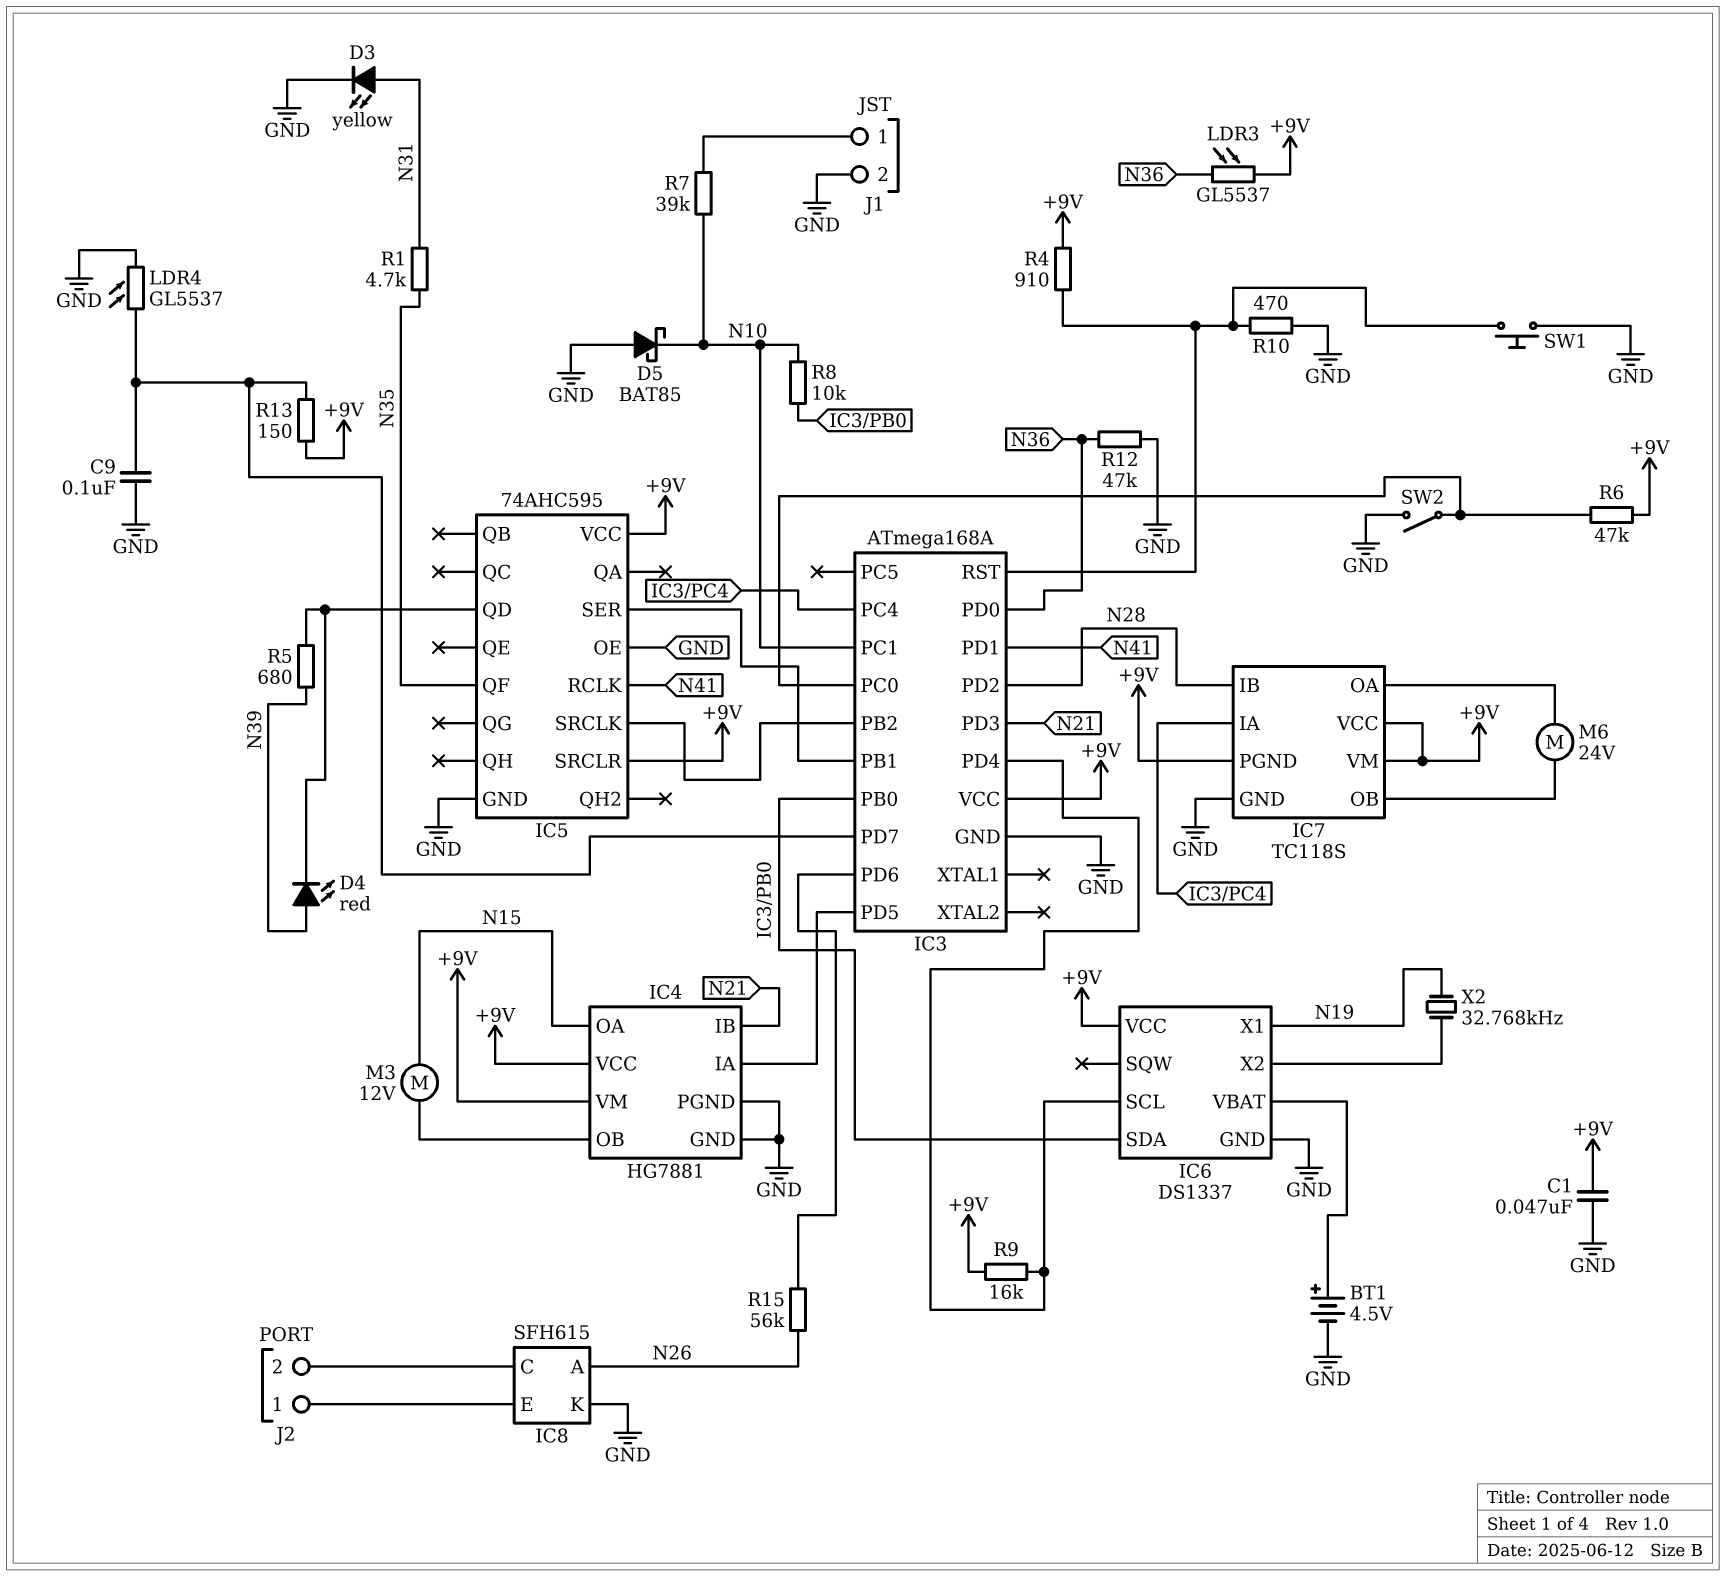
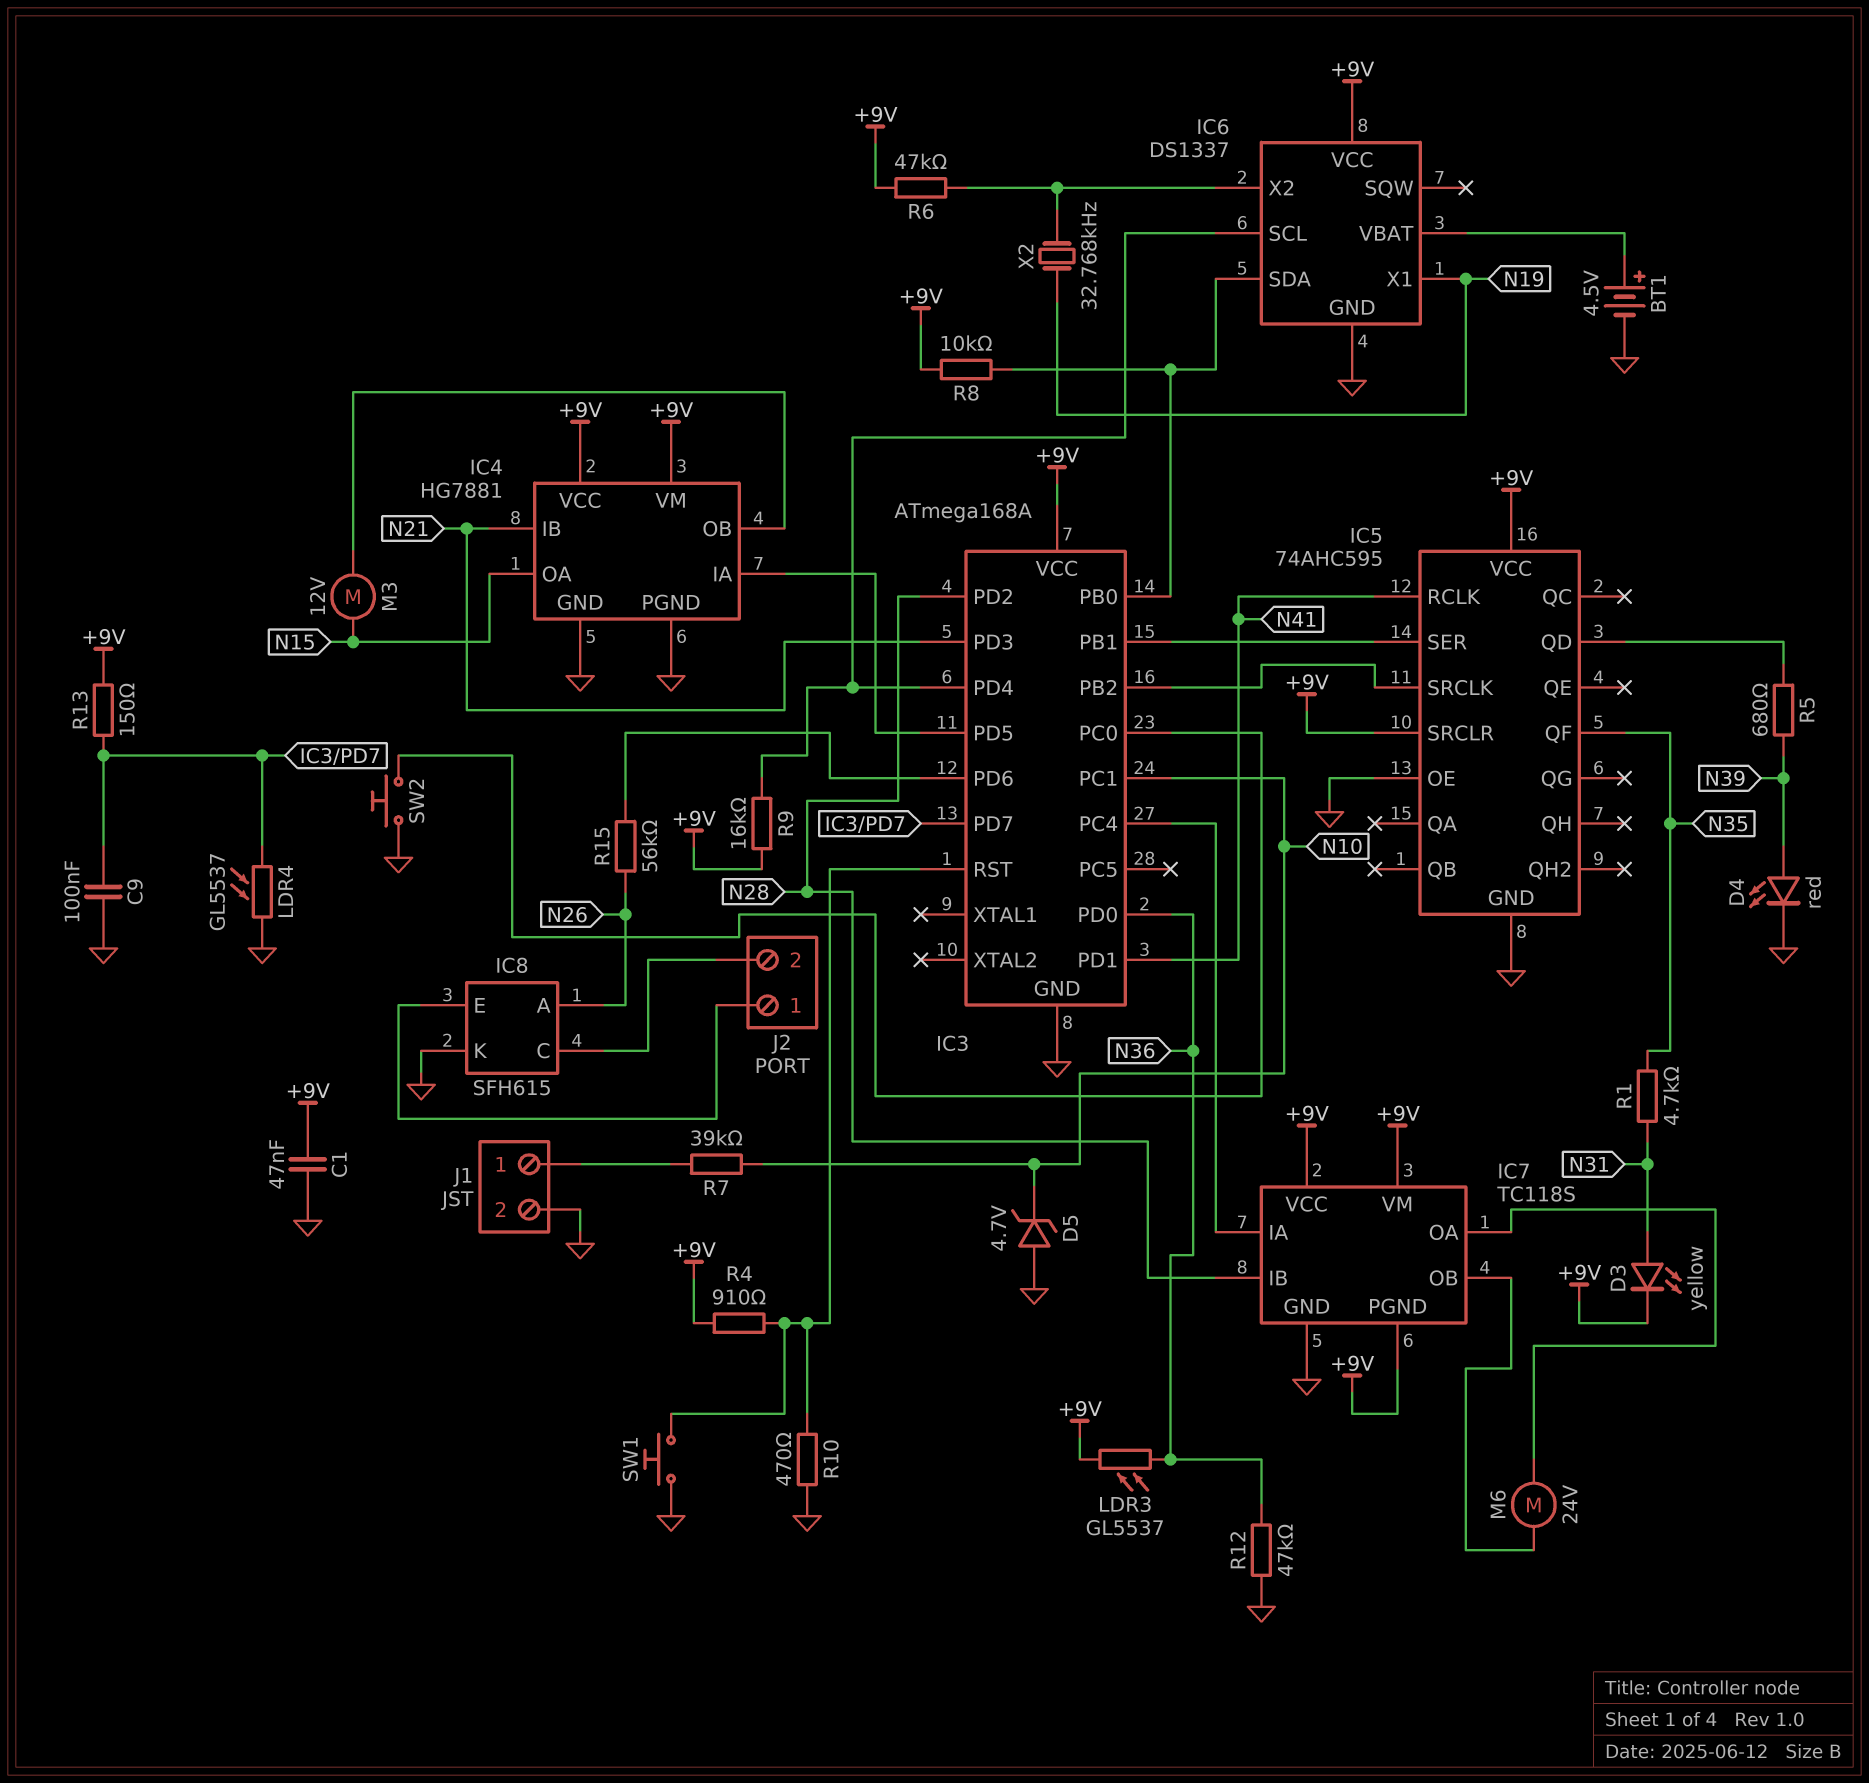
D3: LED yellow (A N31, K GND) -> LED yellow (A N31, K +9V)
D4: LED red (A N39, K IC5/QD) -> LED red (A N39, K GND)
D5: schottky BAT85 (A GND, K N10) -> zener 4.7V (A GND, K N10)
R6: 47k (+9V, IC3/PC0) -> 47k (+9V, IC6/X2)
R8: 10k (IC3/PB0, N10) -> 10k (+9V, IC3/PB0)
SW2: switch (GND, IC3/PC0) -> button (GND, IC3/PC0)

